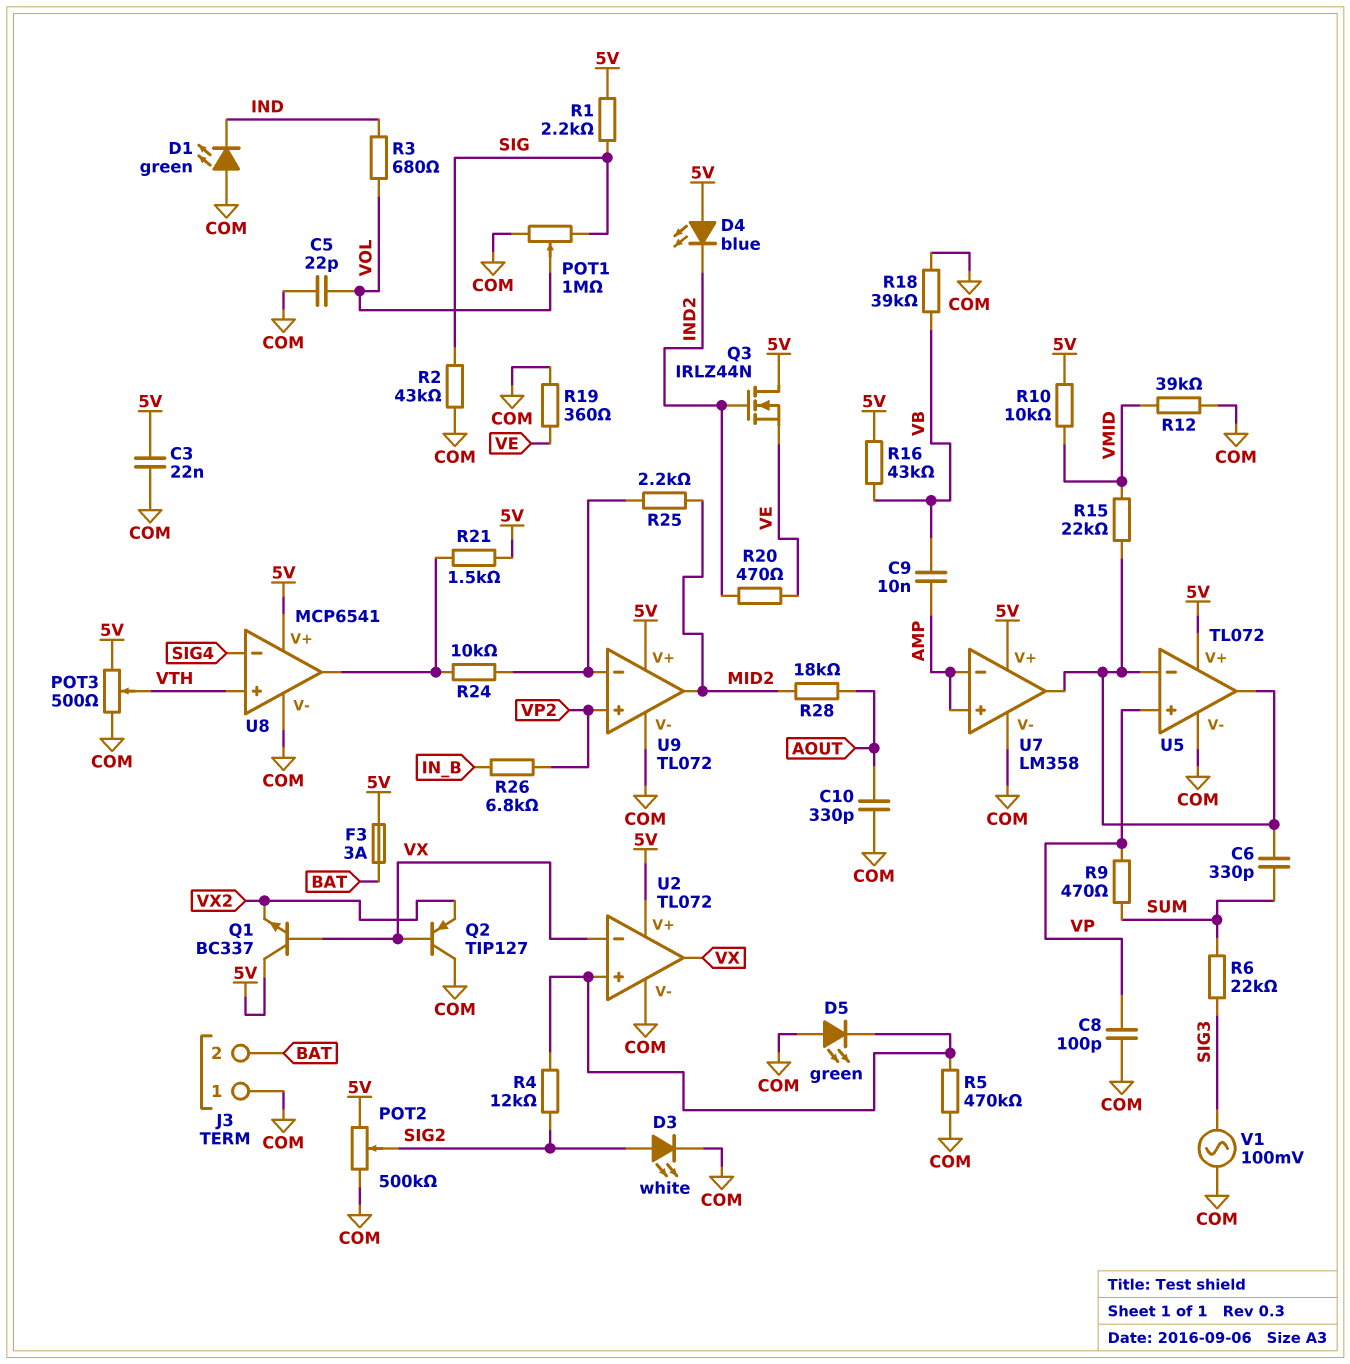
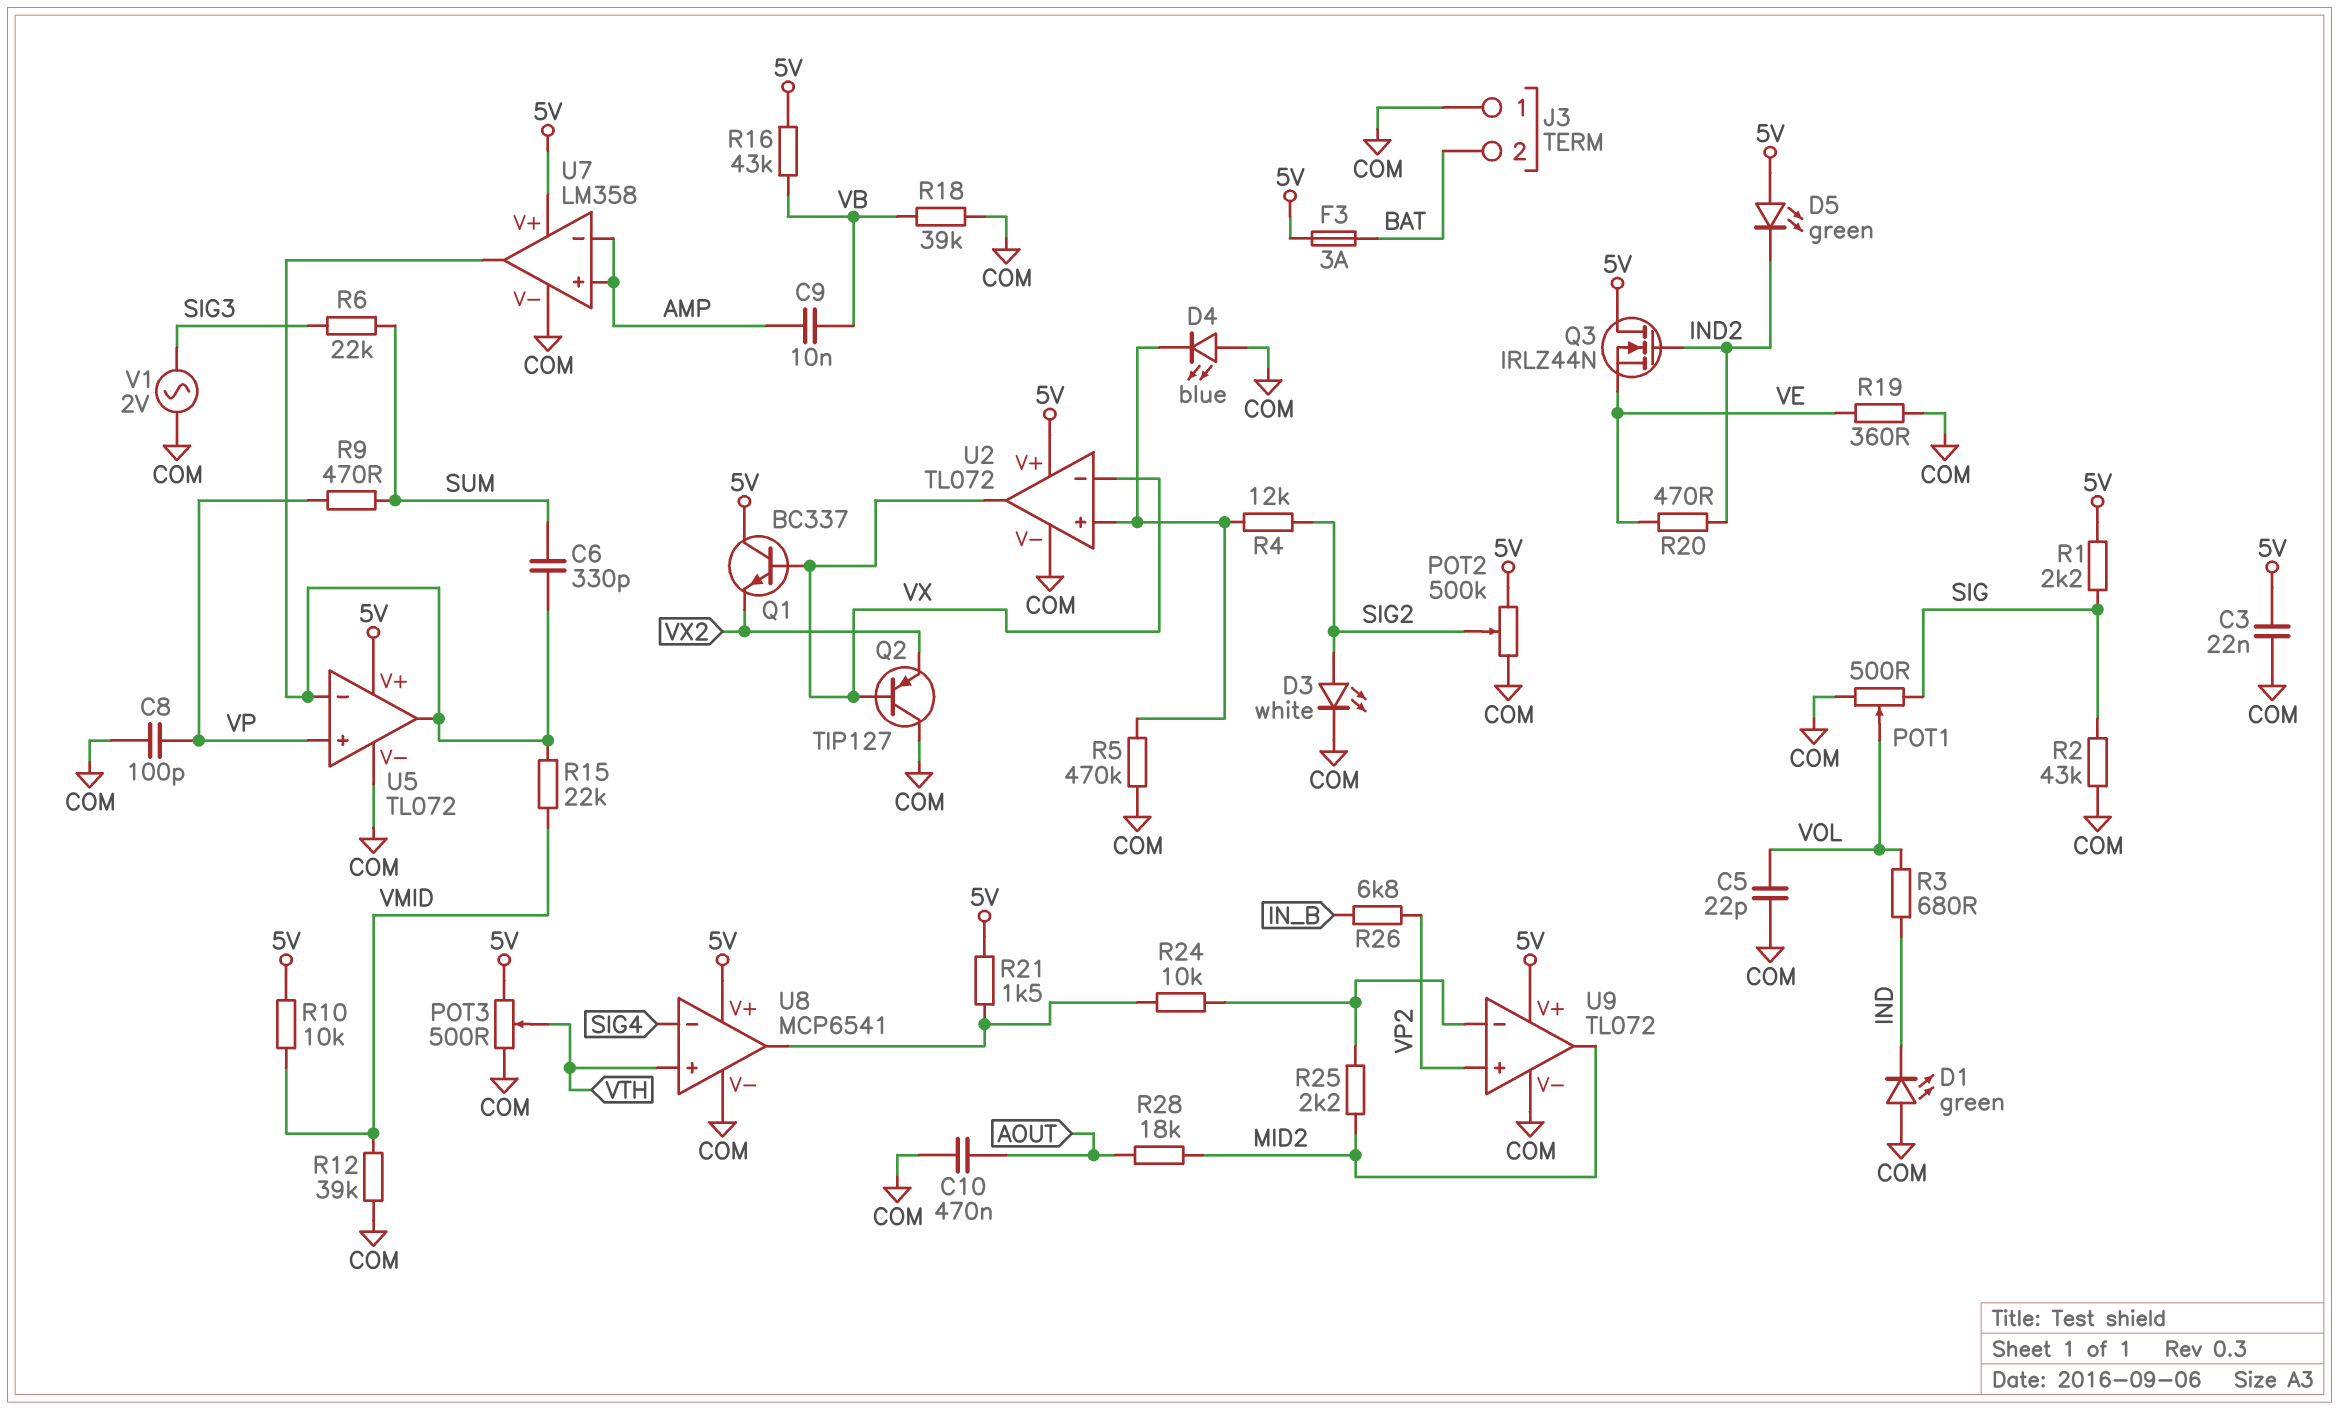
C10: 330pF (AOUT, COM) -> 470nF (AOUT, COM)
D4: LED blue (A 5V, K IND2) -> LED blue (A COM, K U2/in+)
D5: LED green (A COM, K U2/in+) -> LED green (A 5V, K IND2)
POT1: 1M (COM, SIG, wiper VOL) -> 500 (COM, SIG, wiper VOL)
V1: AC 100mV (COM, SIG3) -> AC 2V (COM, SIG3)

